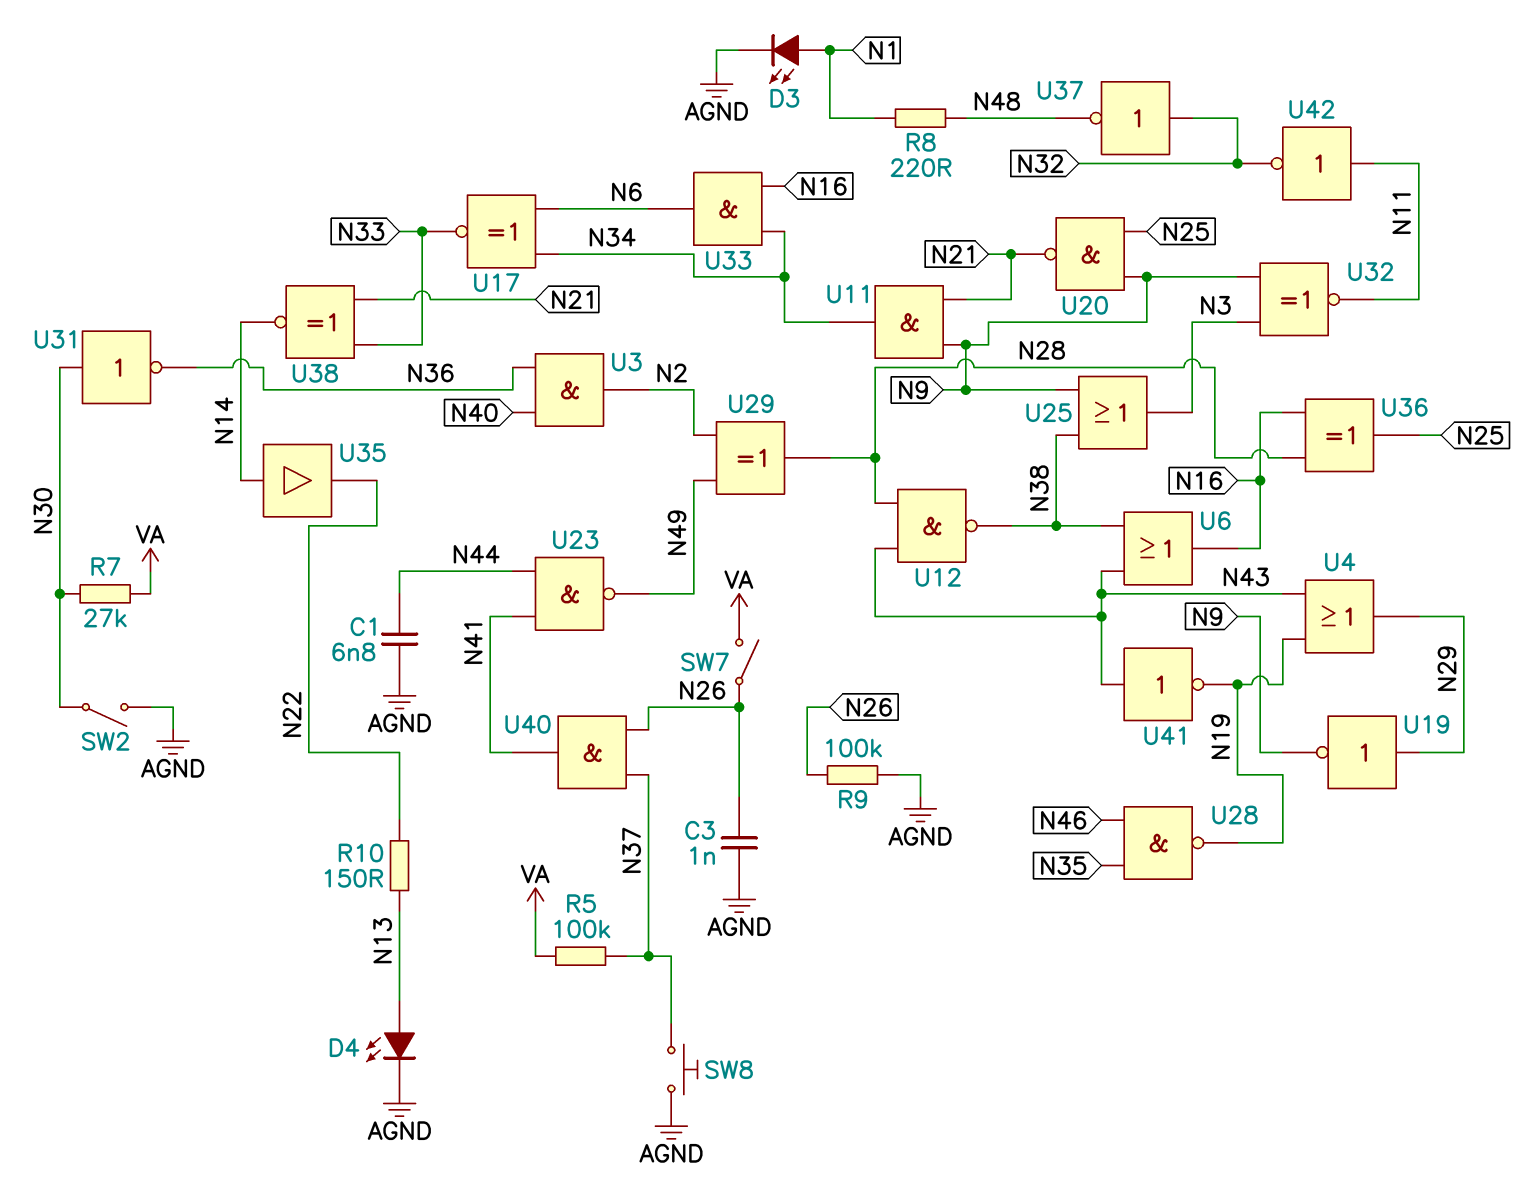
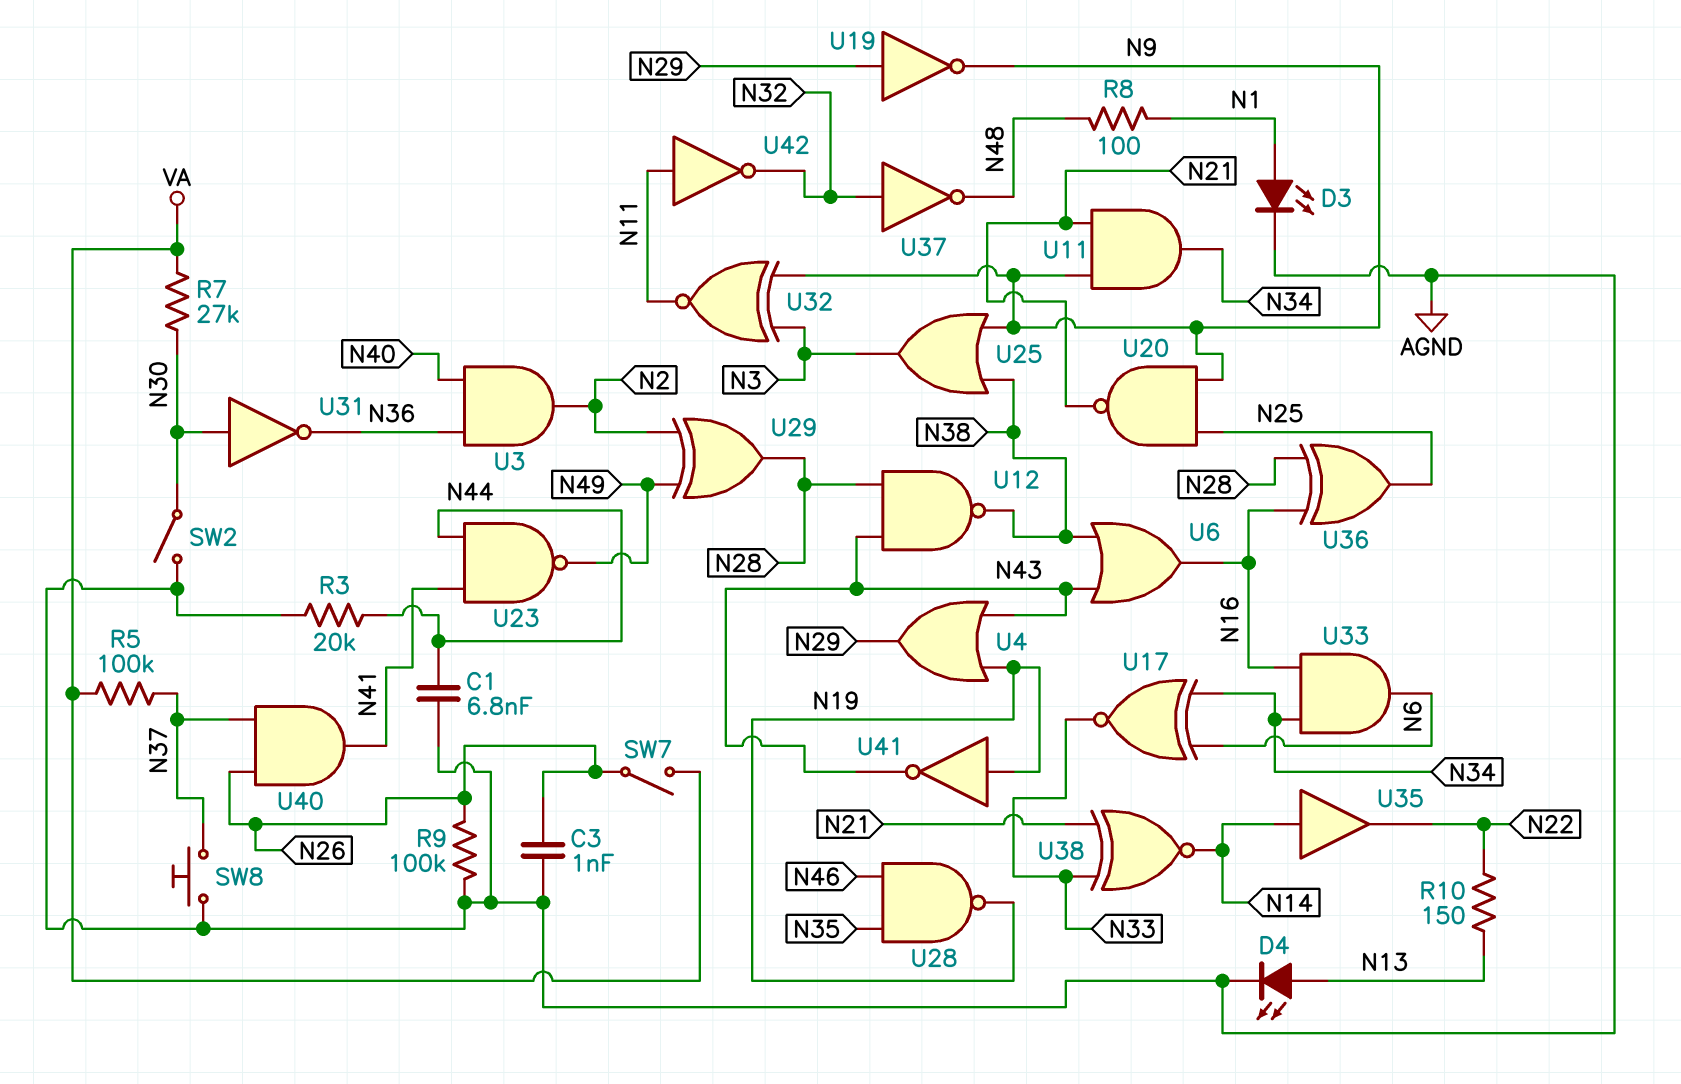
R3: none -> 20k (AGND, N44)
R8: 220 (N1, N48) -> 100 (N1, N48)
U41: NOT (in N43, out N19) -> NOT (in N19, out N43)

